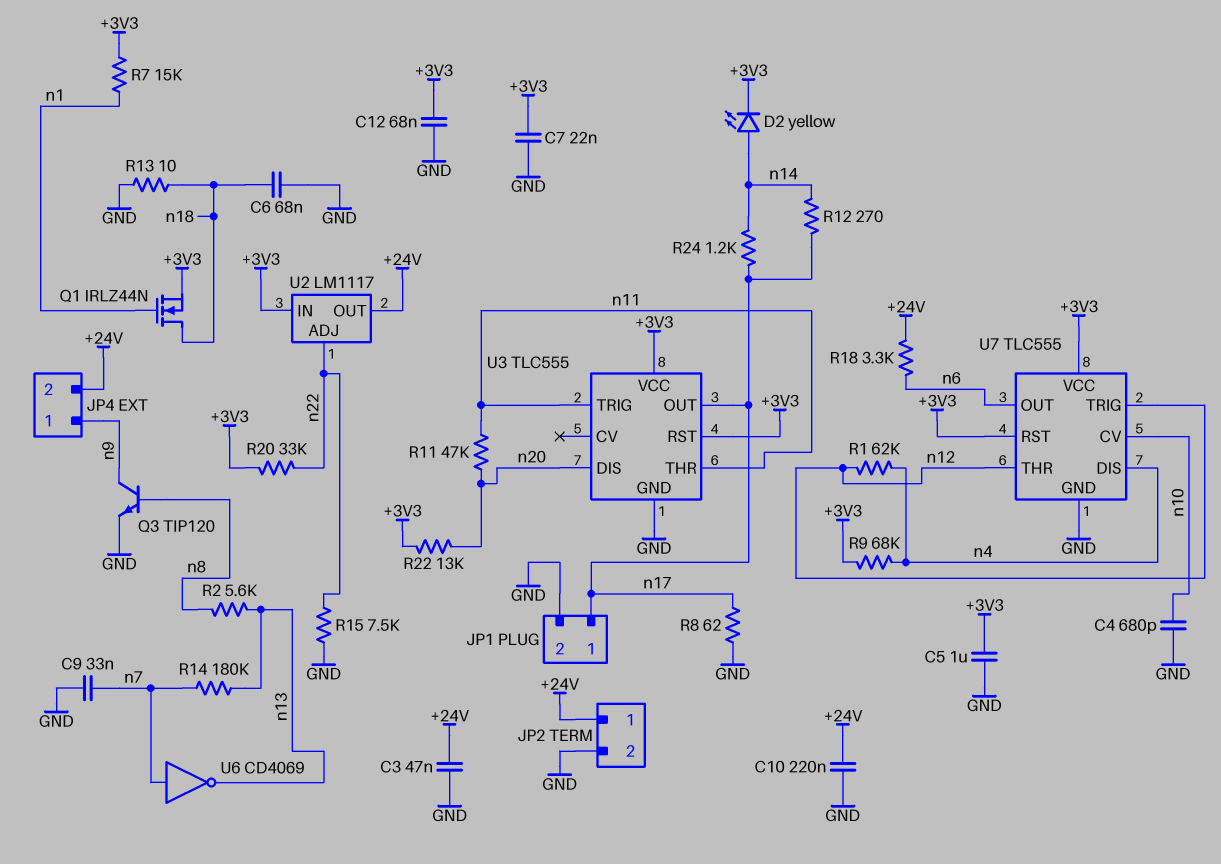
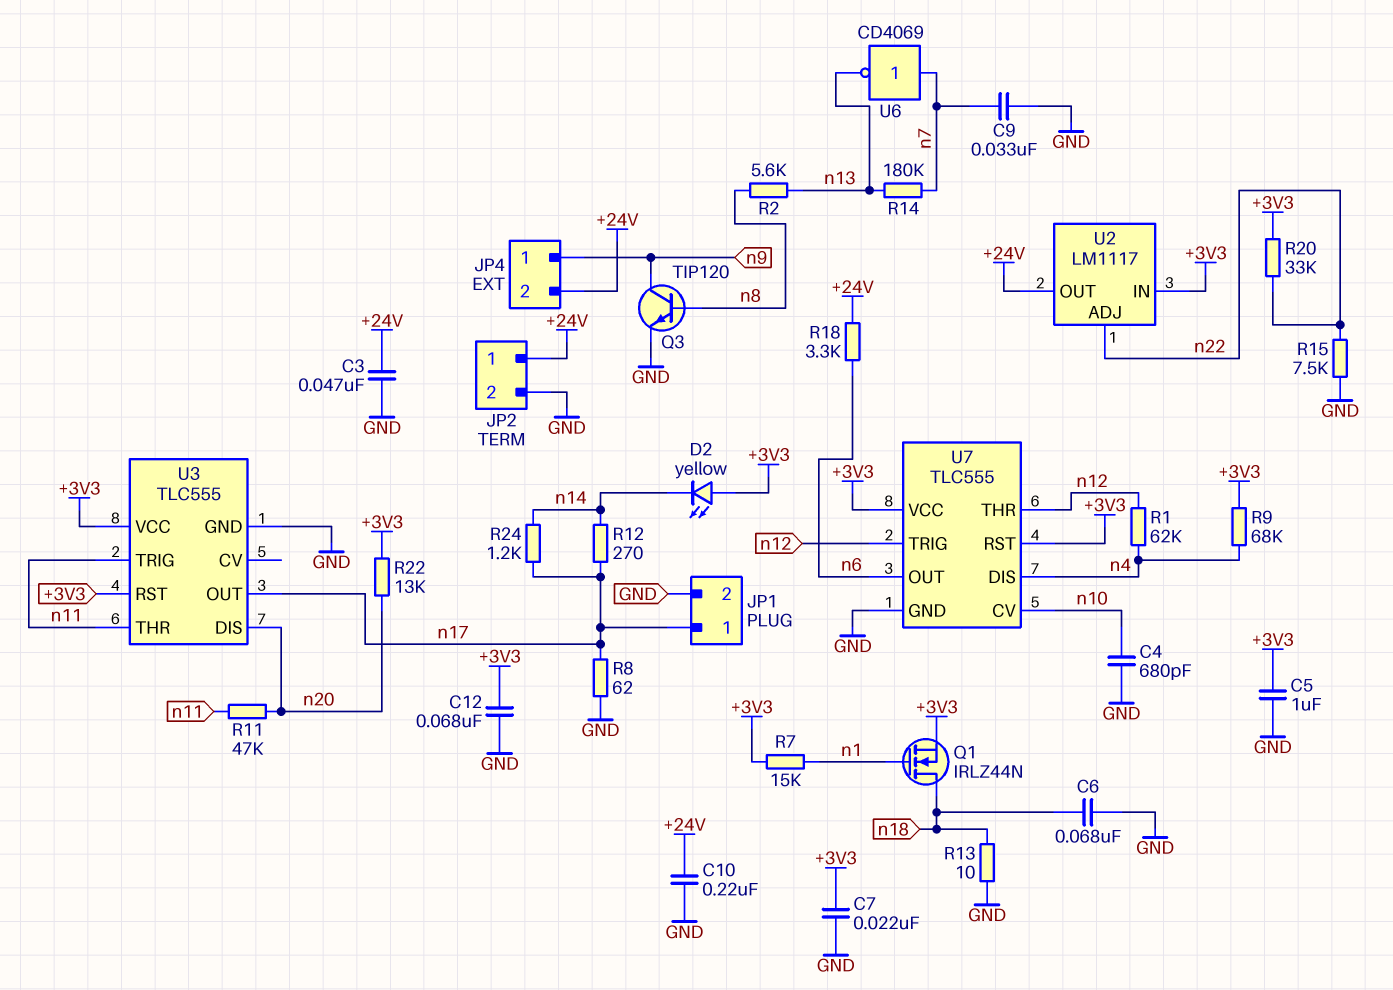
D2: LED yellow (A n14, K +3V3) -> LED yellow (A +3V3, K n14)

